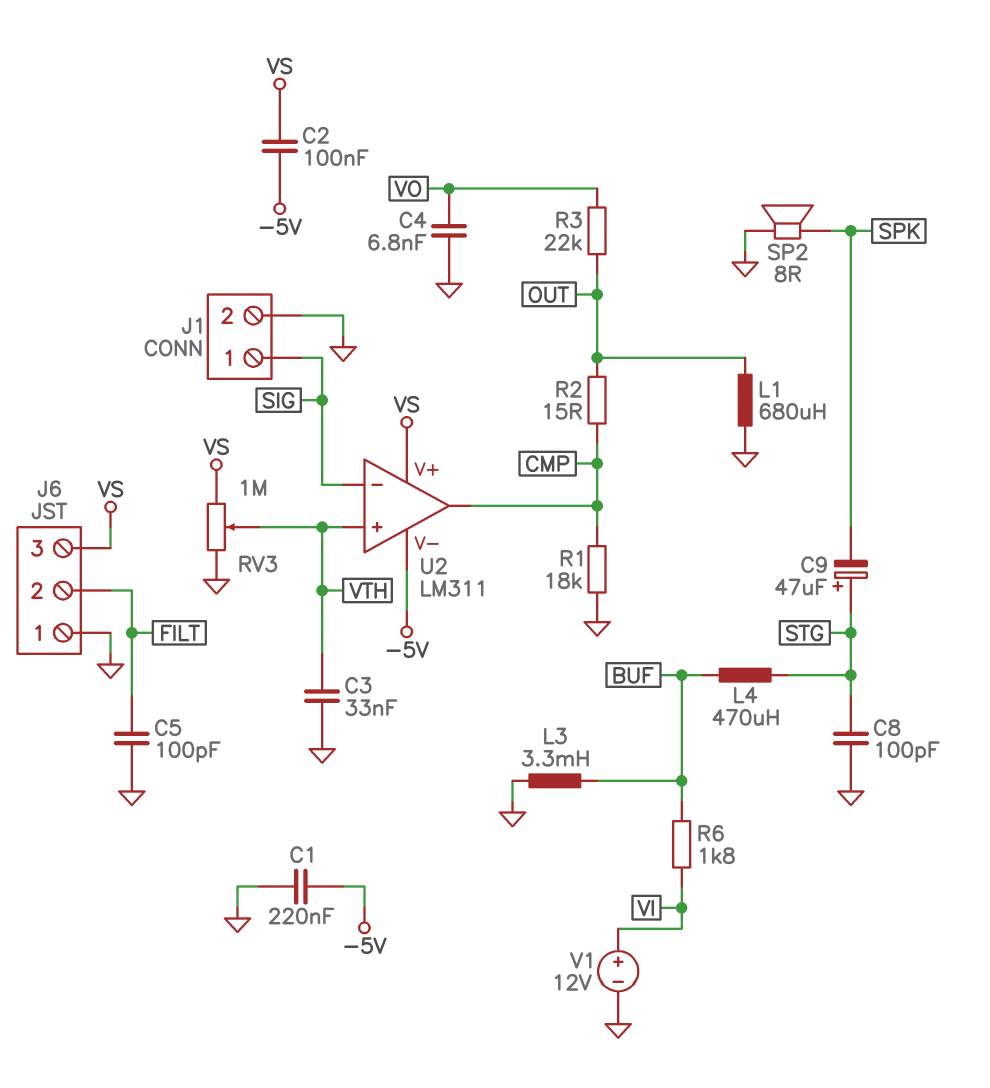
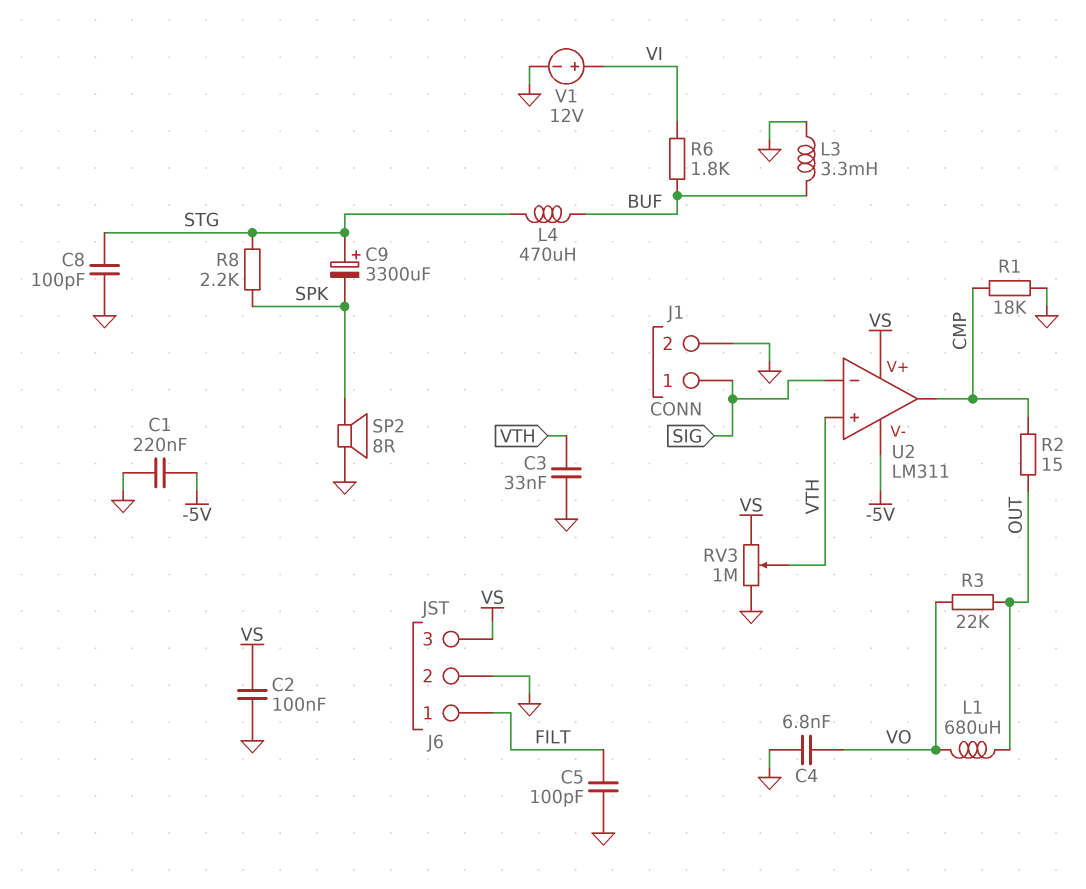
C2: 100nF (-5V, VS) -> 100nF (GND, VS)
C9: 47uF (plus STG, minus SPK) -> 3300uF (plus STG, minus SPK)
J6 pin 1: GND -> FILT
J6 pin 2: FILT -> GND
L1: 680uH (GND, OUT) -> 680uH (OUT, VO)
R8: none -> 2.2k (SPK, STG)

